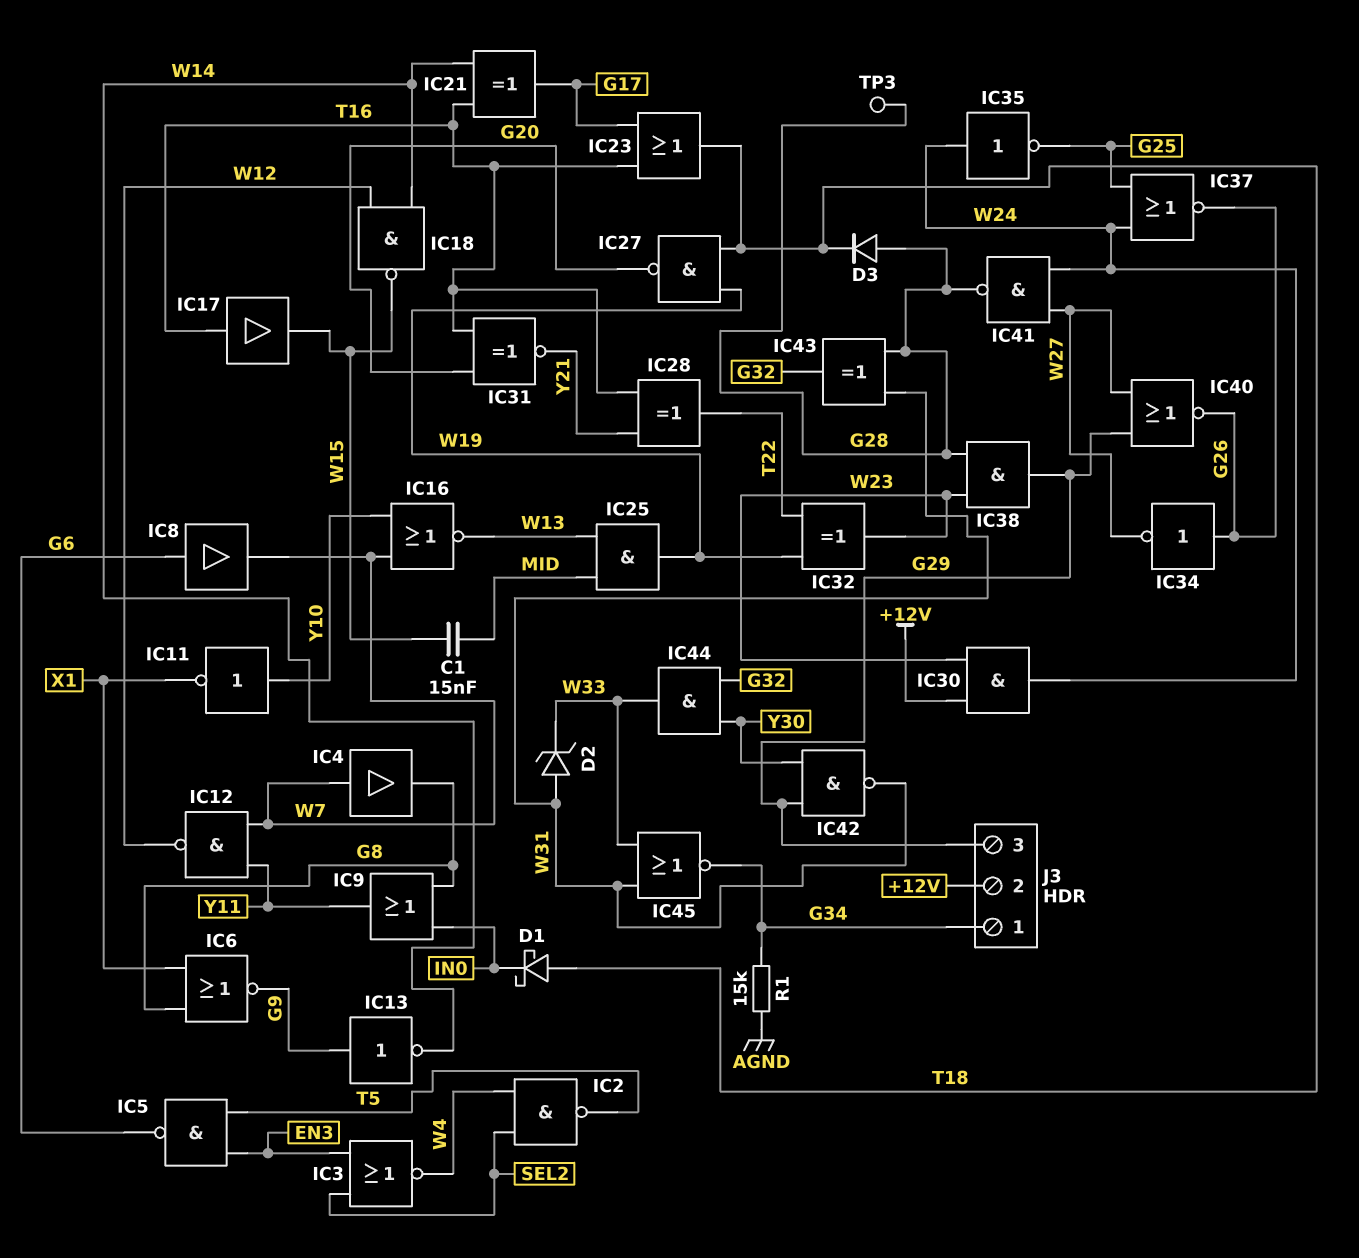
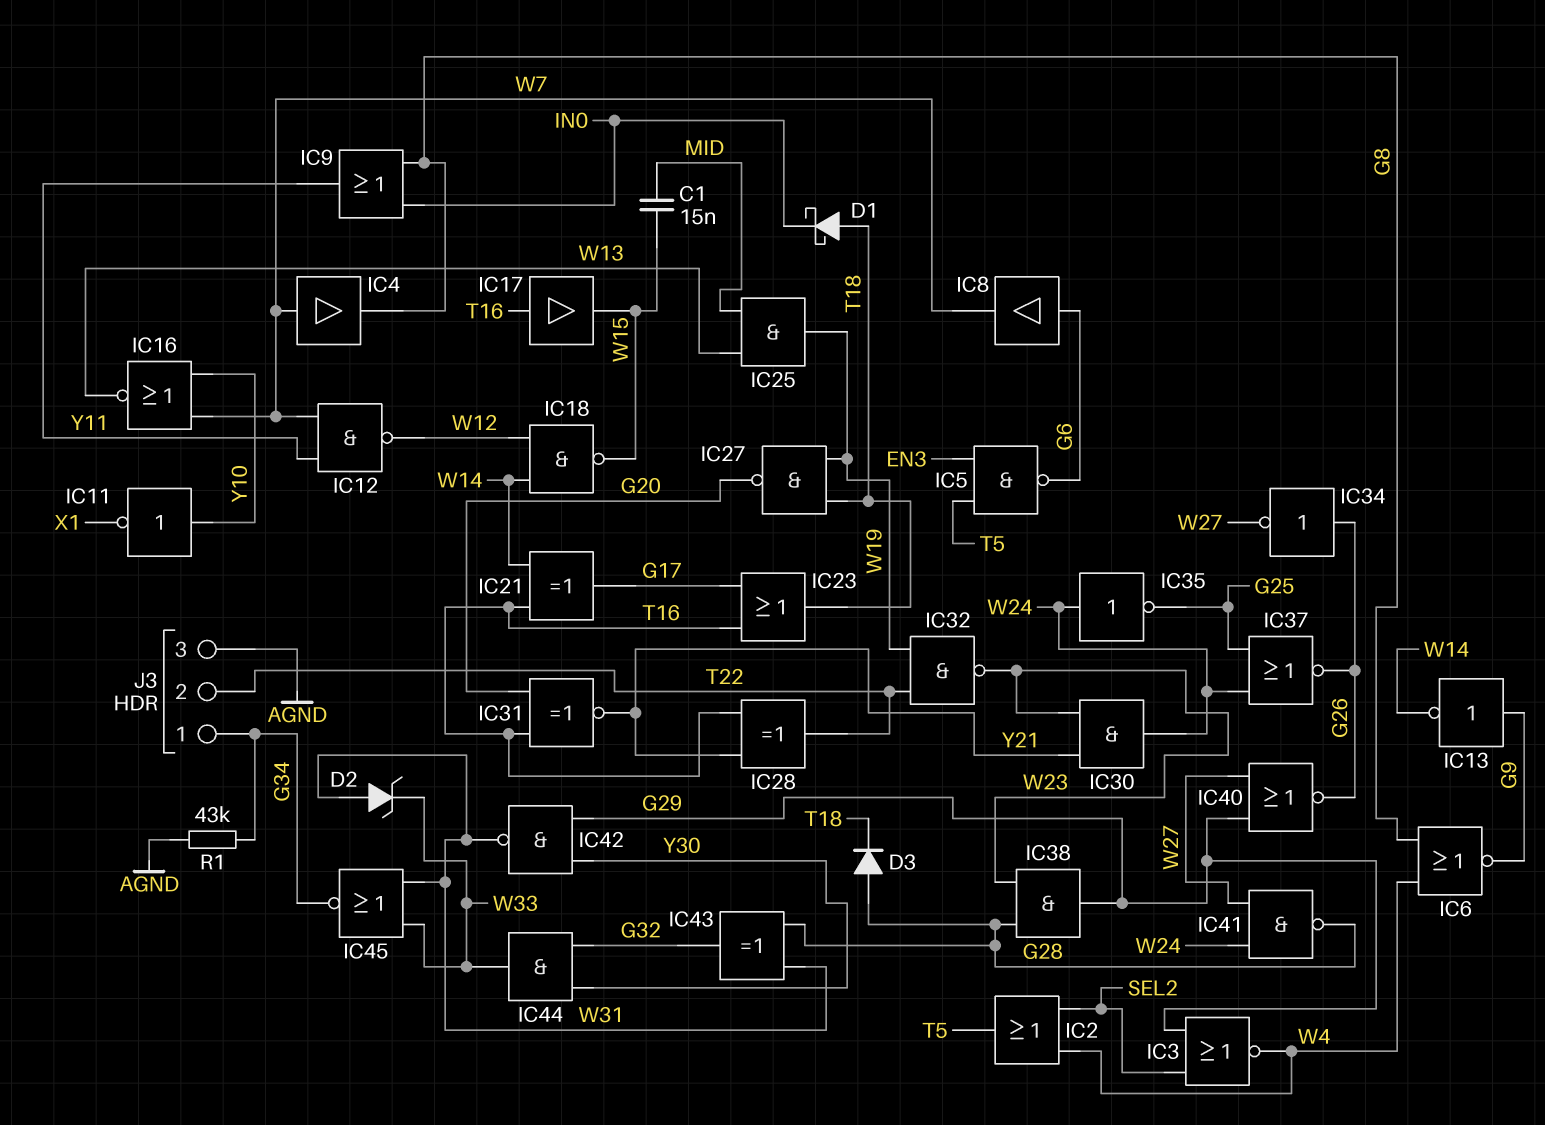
IC2: NAND (in SEL2, in W4, out T5) -> OR (in SEL2, in W4, out T5)
IC3: NOR (in EN3, in SEL2, out W4) -> NOR (in G29, in SEL2, out W4)
IC6: NOR (in G8, in X1, out G9) -> NOR (in G8, in W4, out G9)
IC30: AND (in +12V, in W23, out W24) -> AND (in W23, in Y21, out W24)
IC32: XOR (in T22, in W19, out W23) -> NAND (in T22, in W19, out W23)
J3 pin 2: +12V -> T22
J3 pin 3: G29 -> AGND
R1: 15k (AGND, G34) -> 43k (AGND, G34)
TP3: test point (G28) -> none

